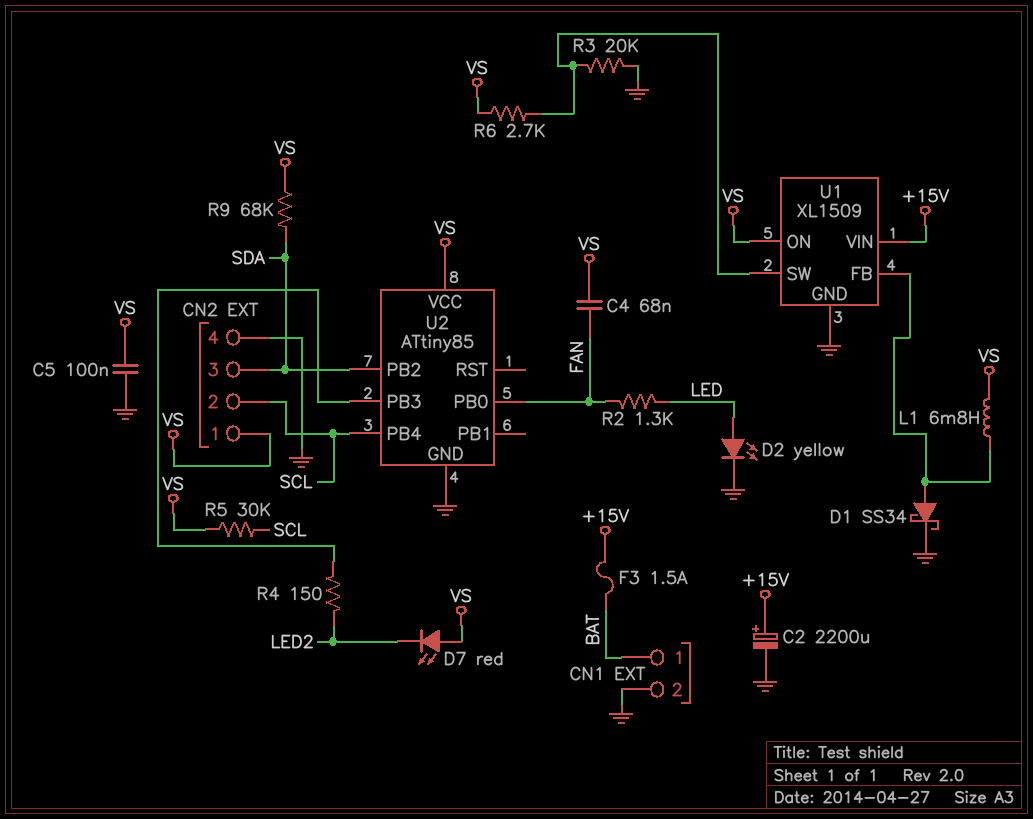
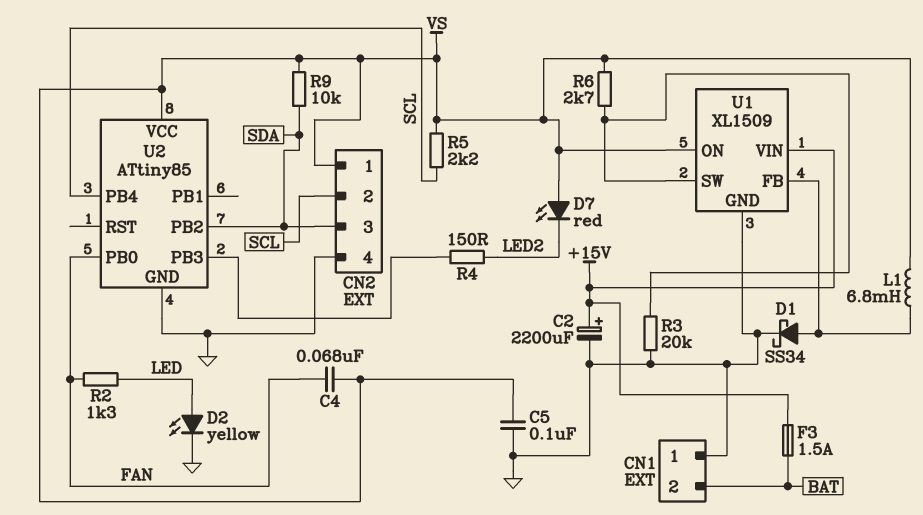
CN1 pin 1: BAT -> GND
CN1 pin 2: GND -> BAT
R5: 30k (SCL, VS) -> 2.2k (SCL, VS)
R9: 68k (SDA, VS) -> 10k (SDA, VS)

